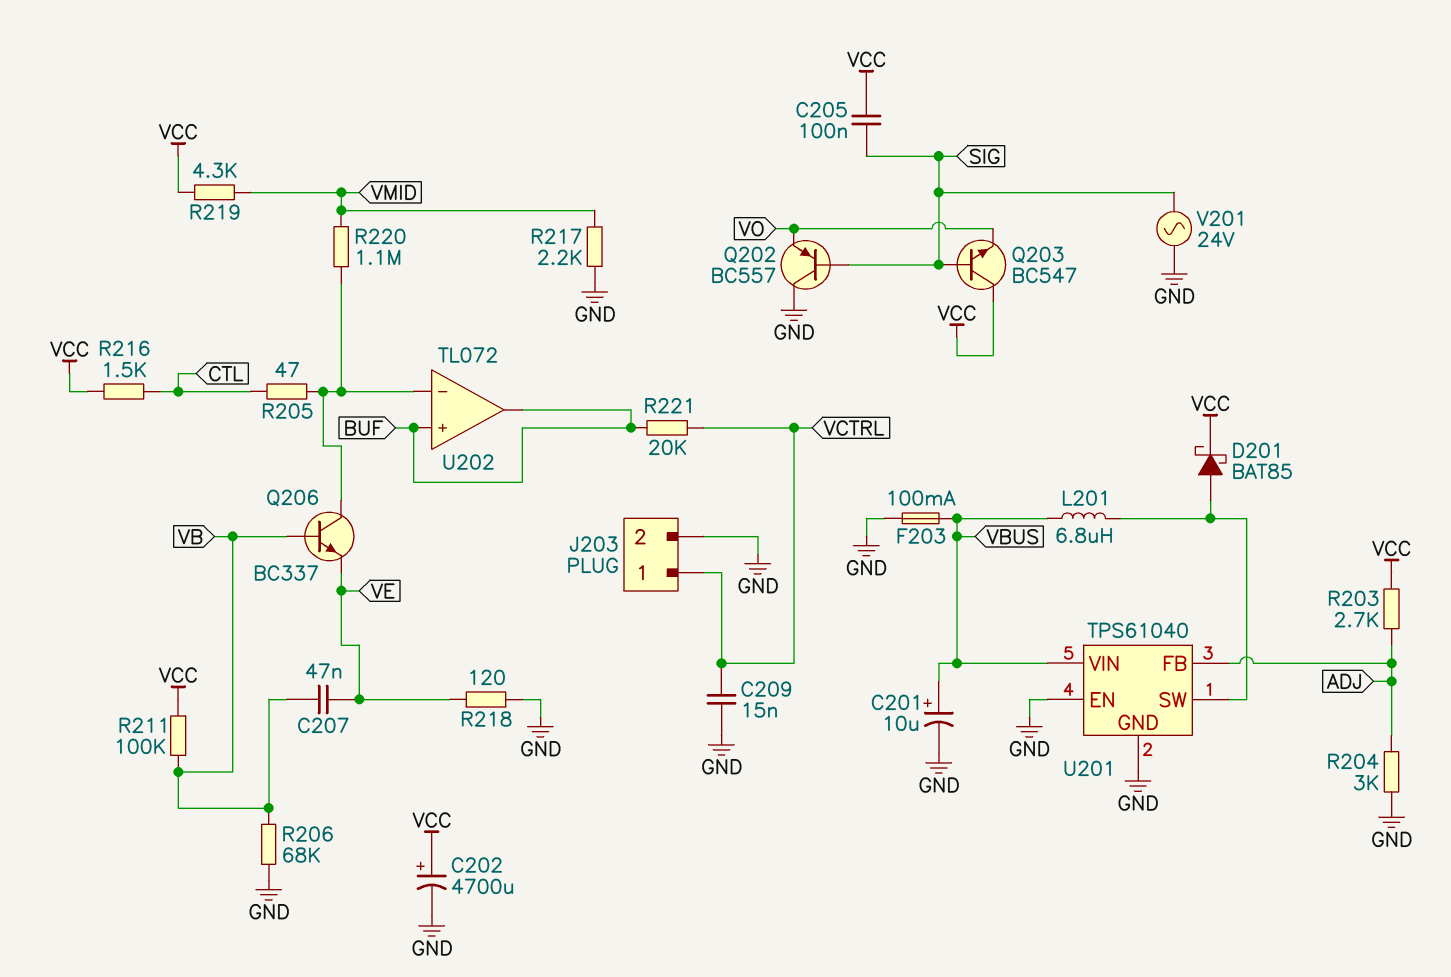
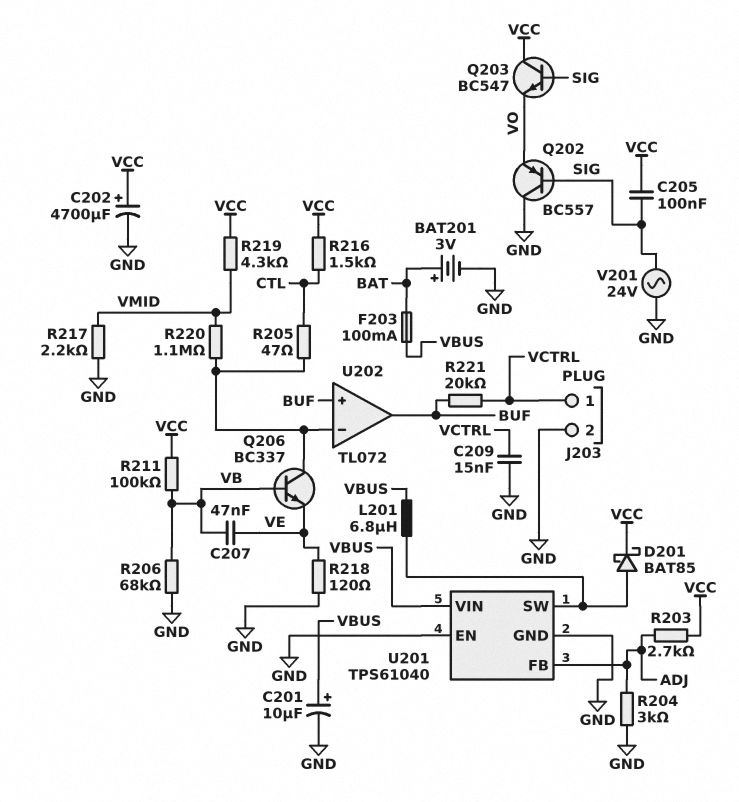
BAT201: none -> 3V (plus BAT, minus GND)
F203: 100mA (GND, VBUS) -> 100mA (BAT, VBUS)

